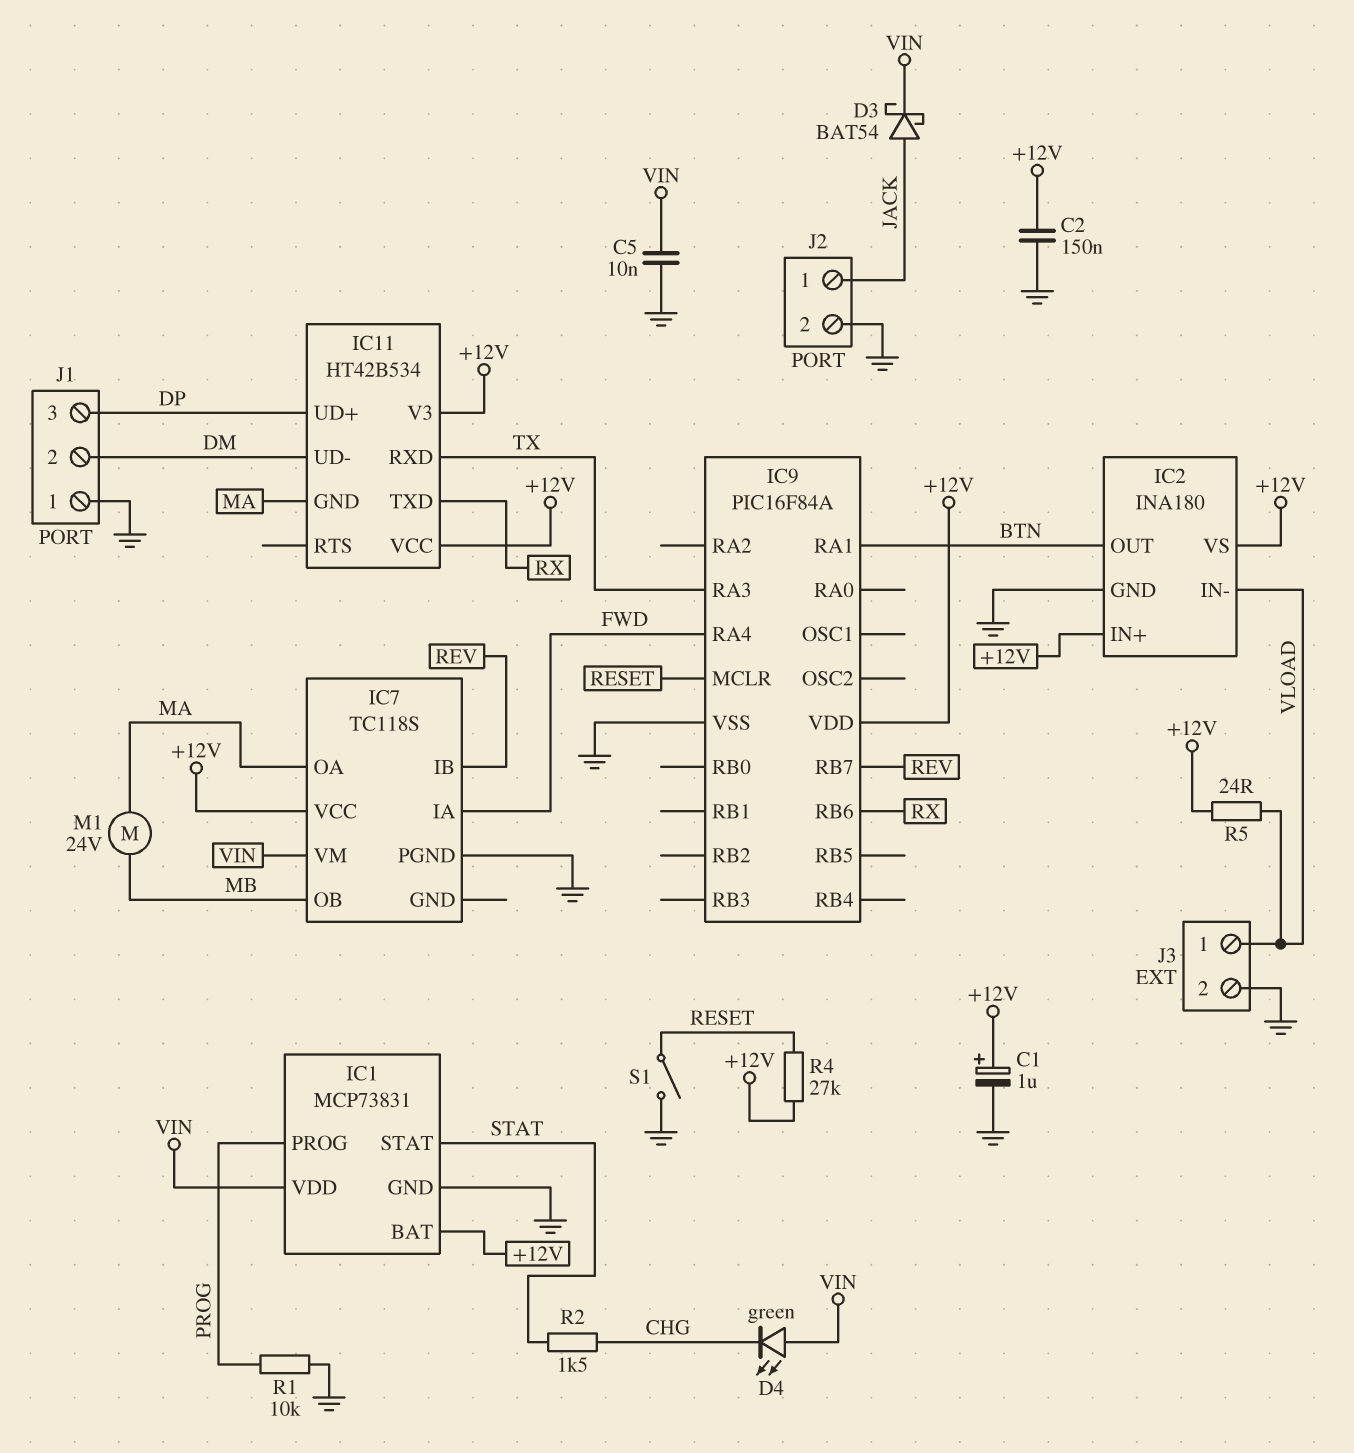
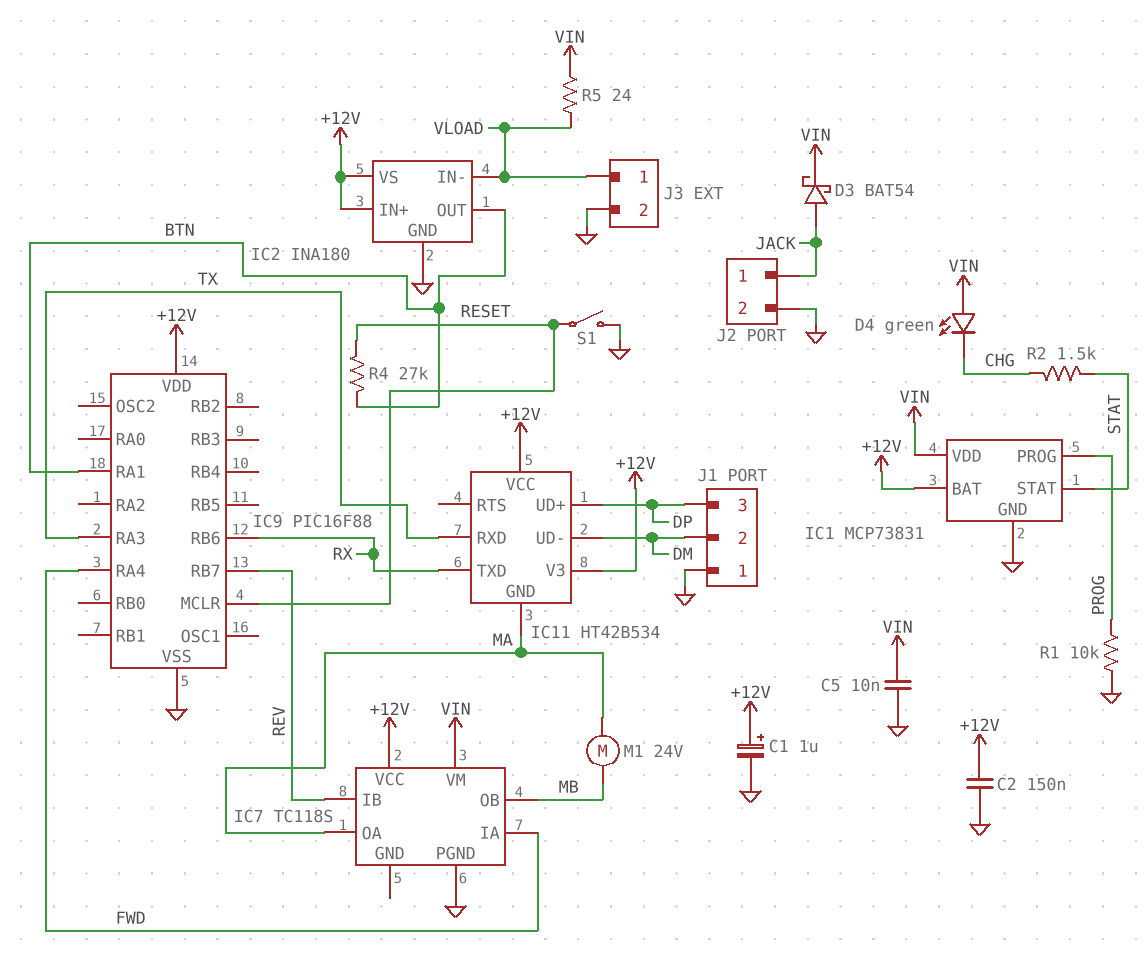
IC9: PIC16F84A -> PIC16F88
R4: 27k (+12V, RESET) -> 27k (BTN, RESET)
R5: 24 (+12V, VLOAD) -> 24 (VIN, VLOAD)

